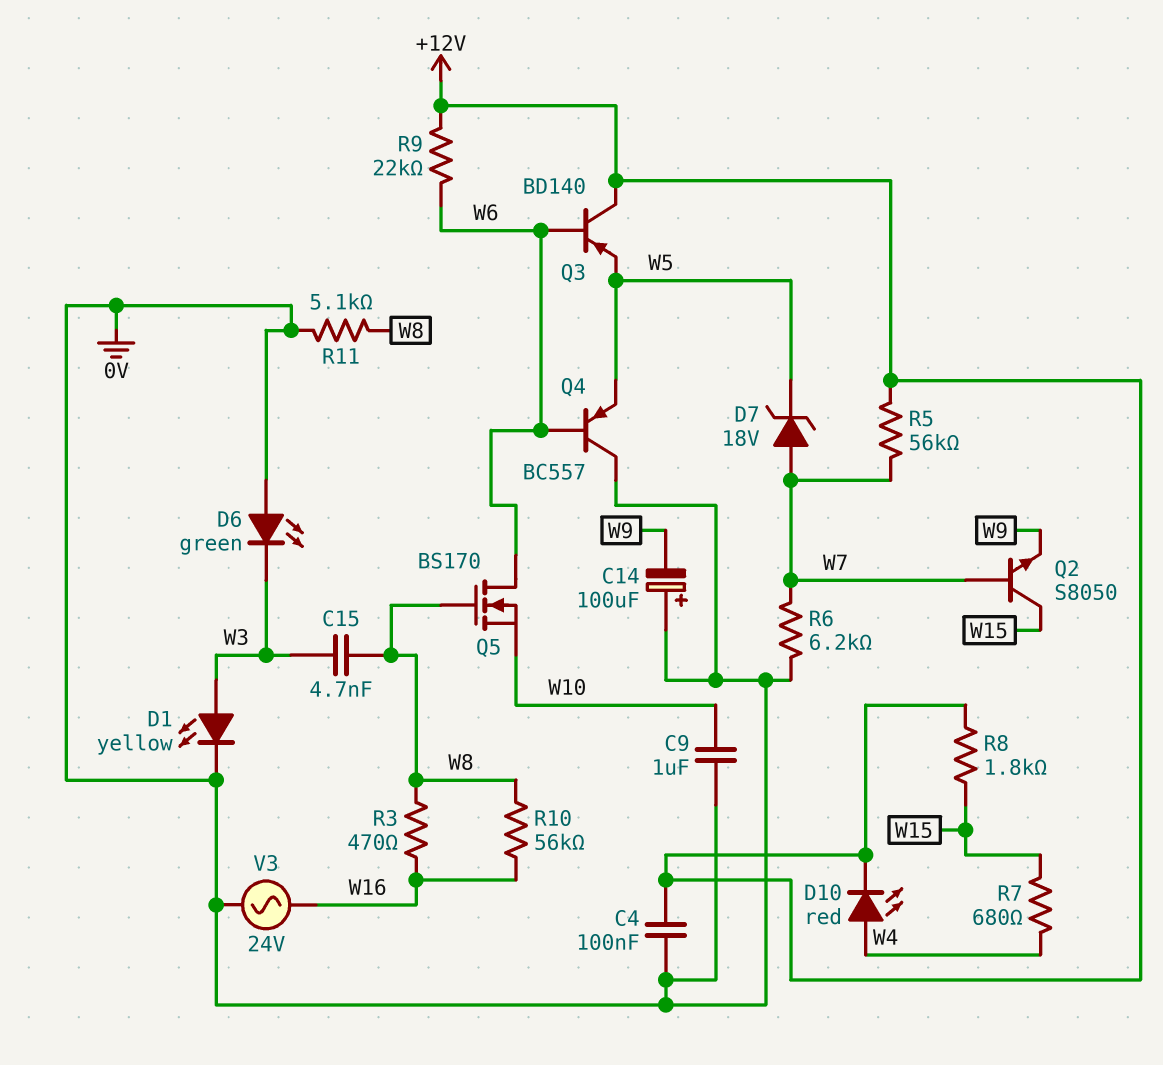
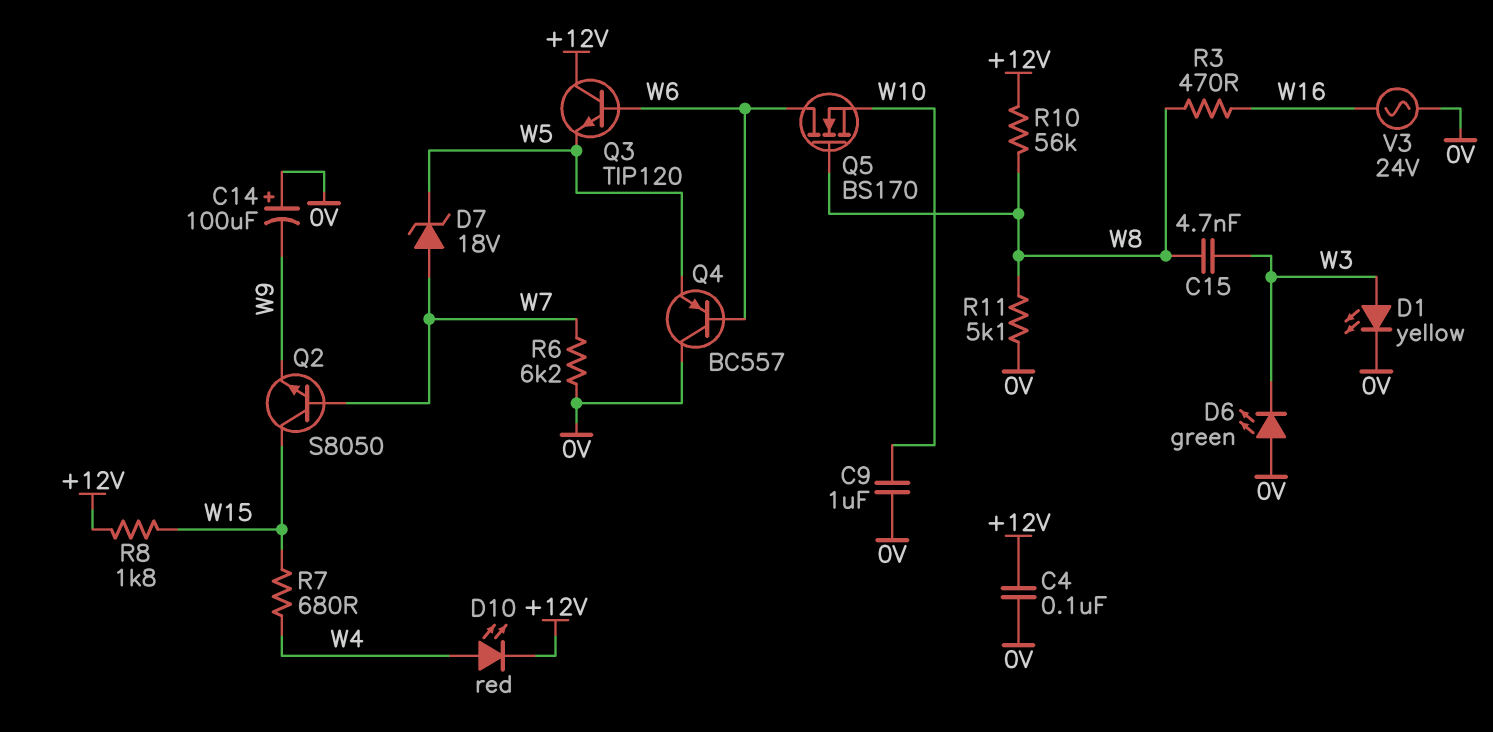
Q3: PNP BD140 (B W6, C +12V, E W5) -> NPN TIP120 (B W6, C +12V, E W5)
R5: 56k (+12V, W7) -> none
R9: 22k (+12V, W6) -> none
R10: 56k (W8, W16) -> 56k (+12V, W8)

